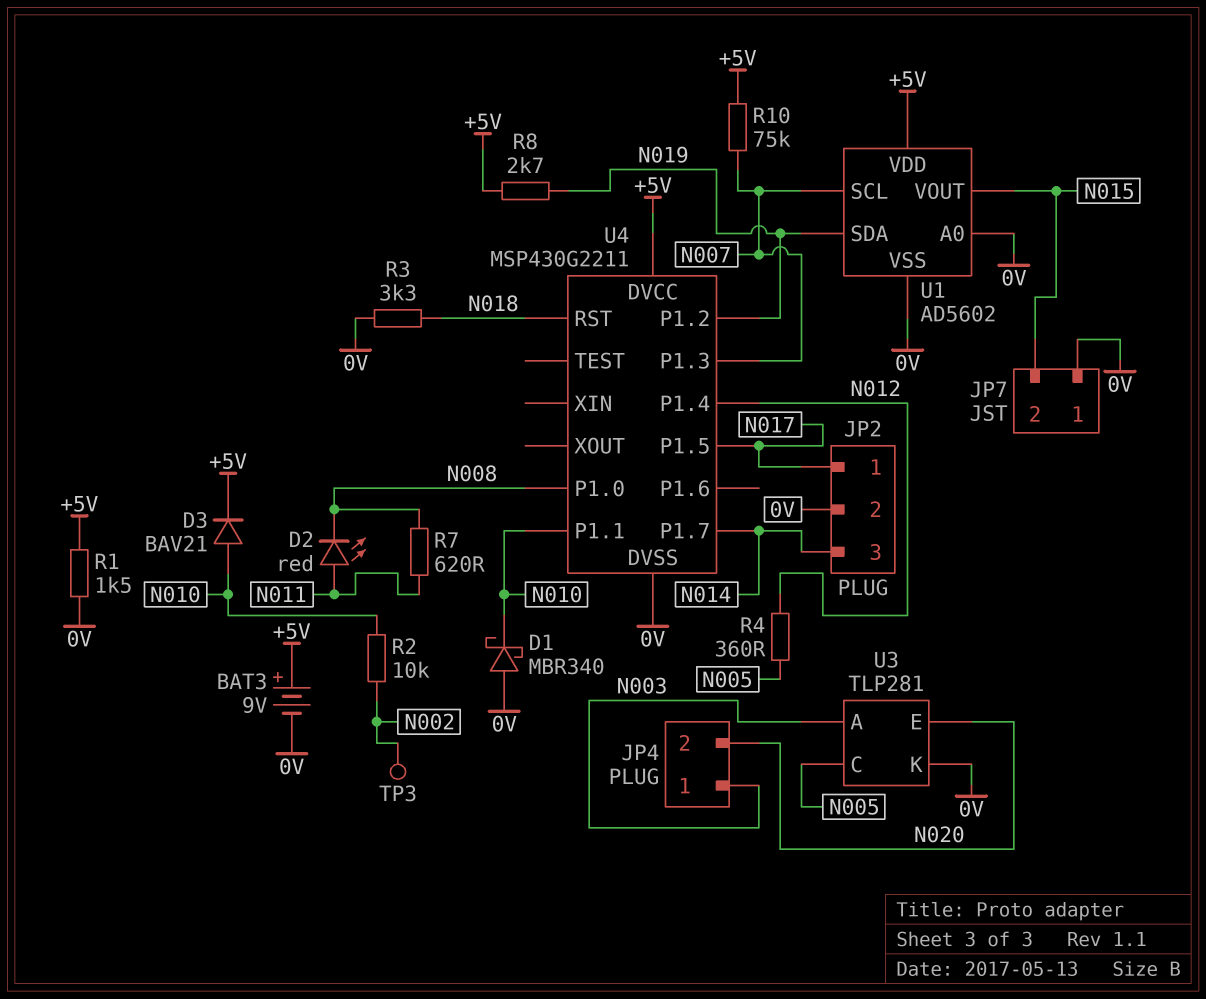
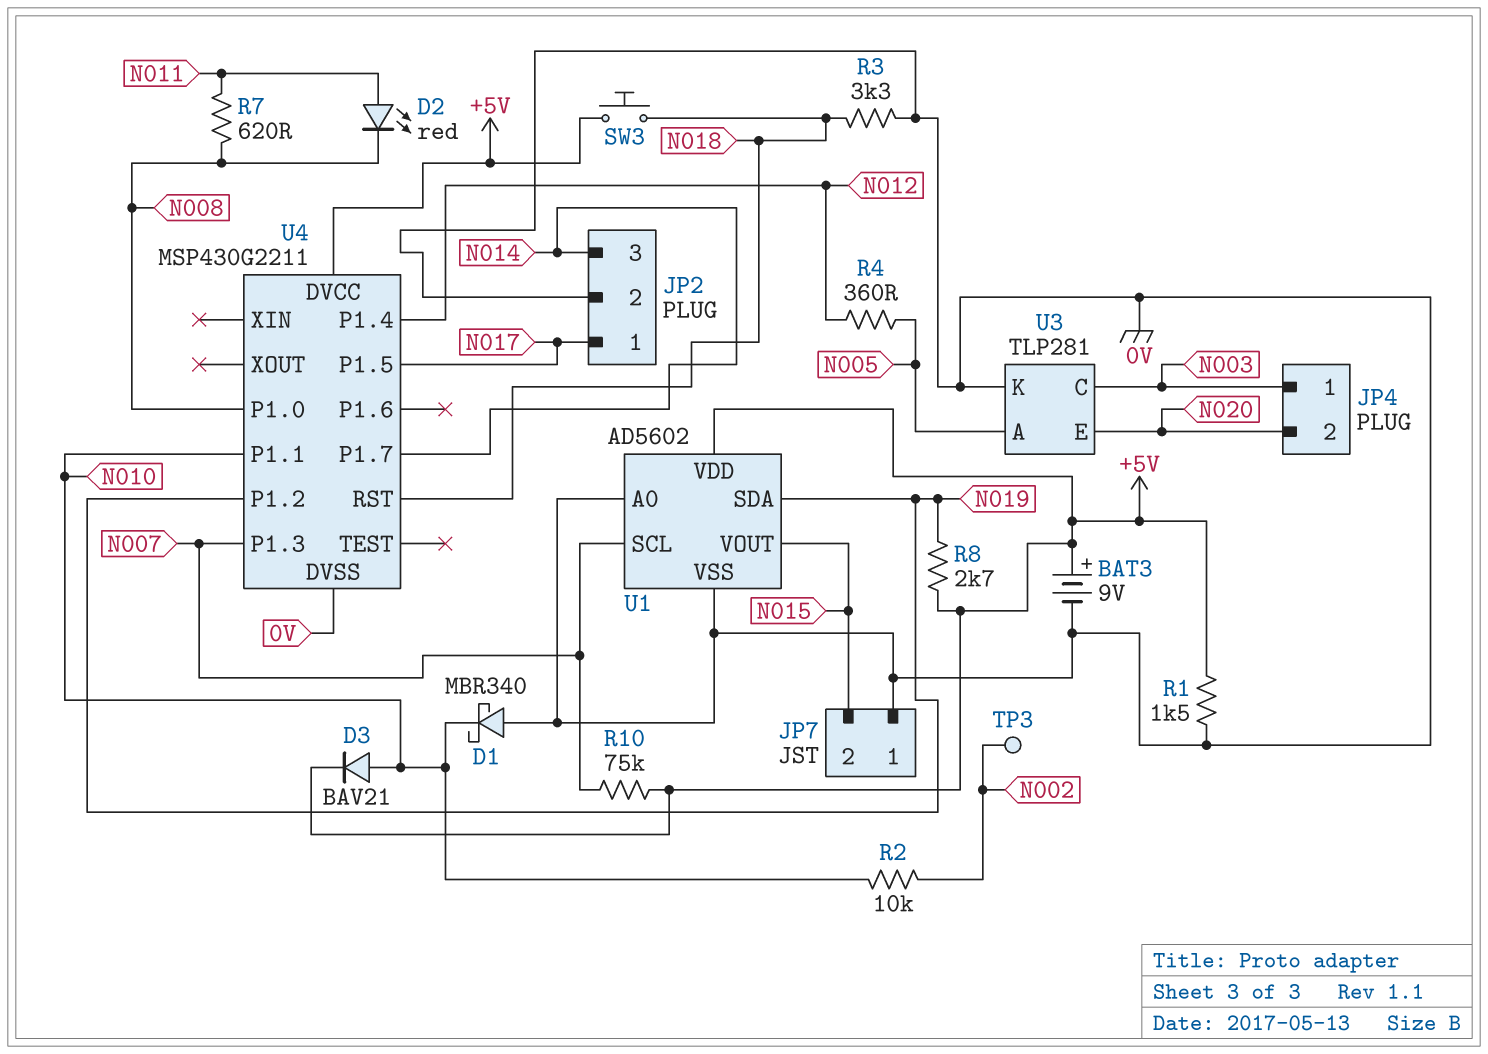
SW3: none -> button (+5V, N018)
U3 pin A: N003 -> N005
U3 pin C: N005 -> N003

